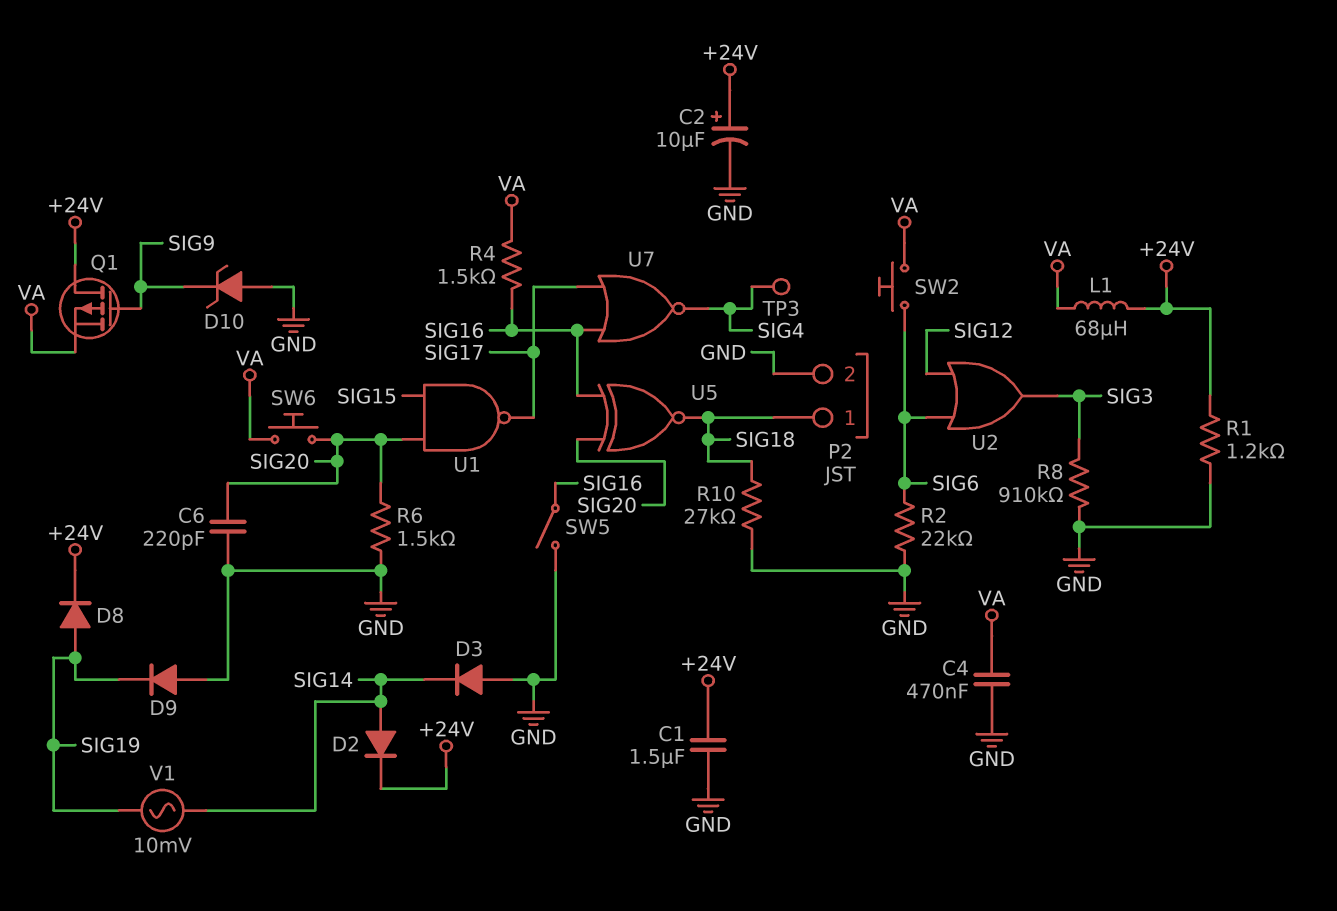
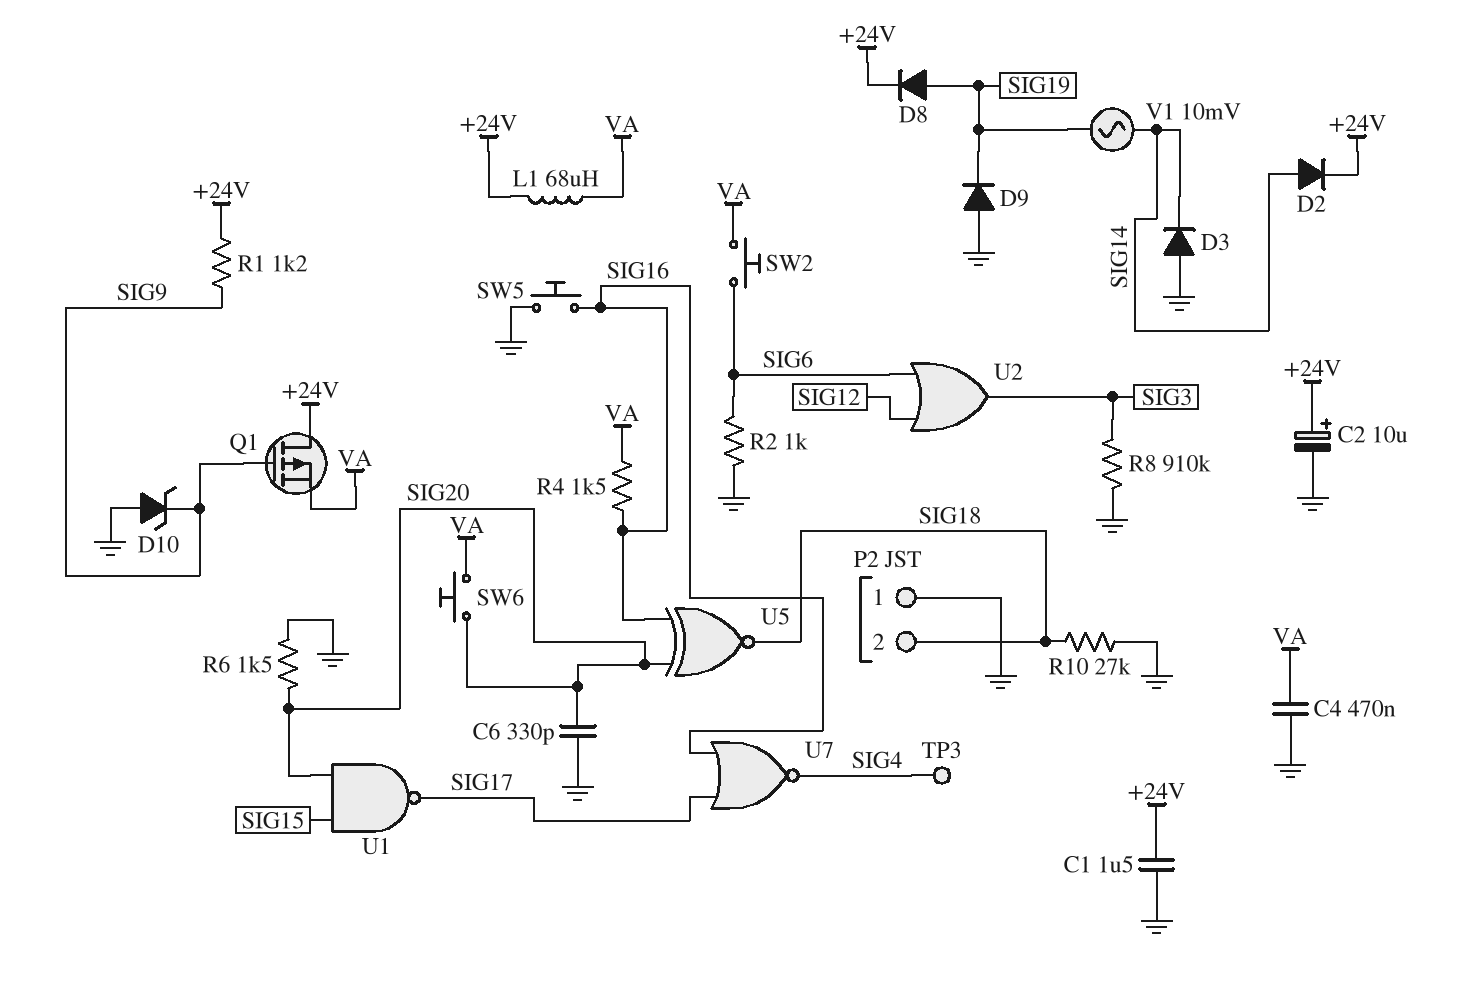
C6: 220pF (GND, SIG20) -> 330pF (GND, SIG20)
P2 pin 1: SIG18 -> GND
P2 pin 2: GND -> SIG18
R1: 1.2k (+24V, GND) -> 1.2k (+24V, SIG9)
R2: 22k (GND, SIG6) -> 1k (GND, SIG6)
SW5: switch (GND, SIG16) -> button (GND, SIG16)

